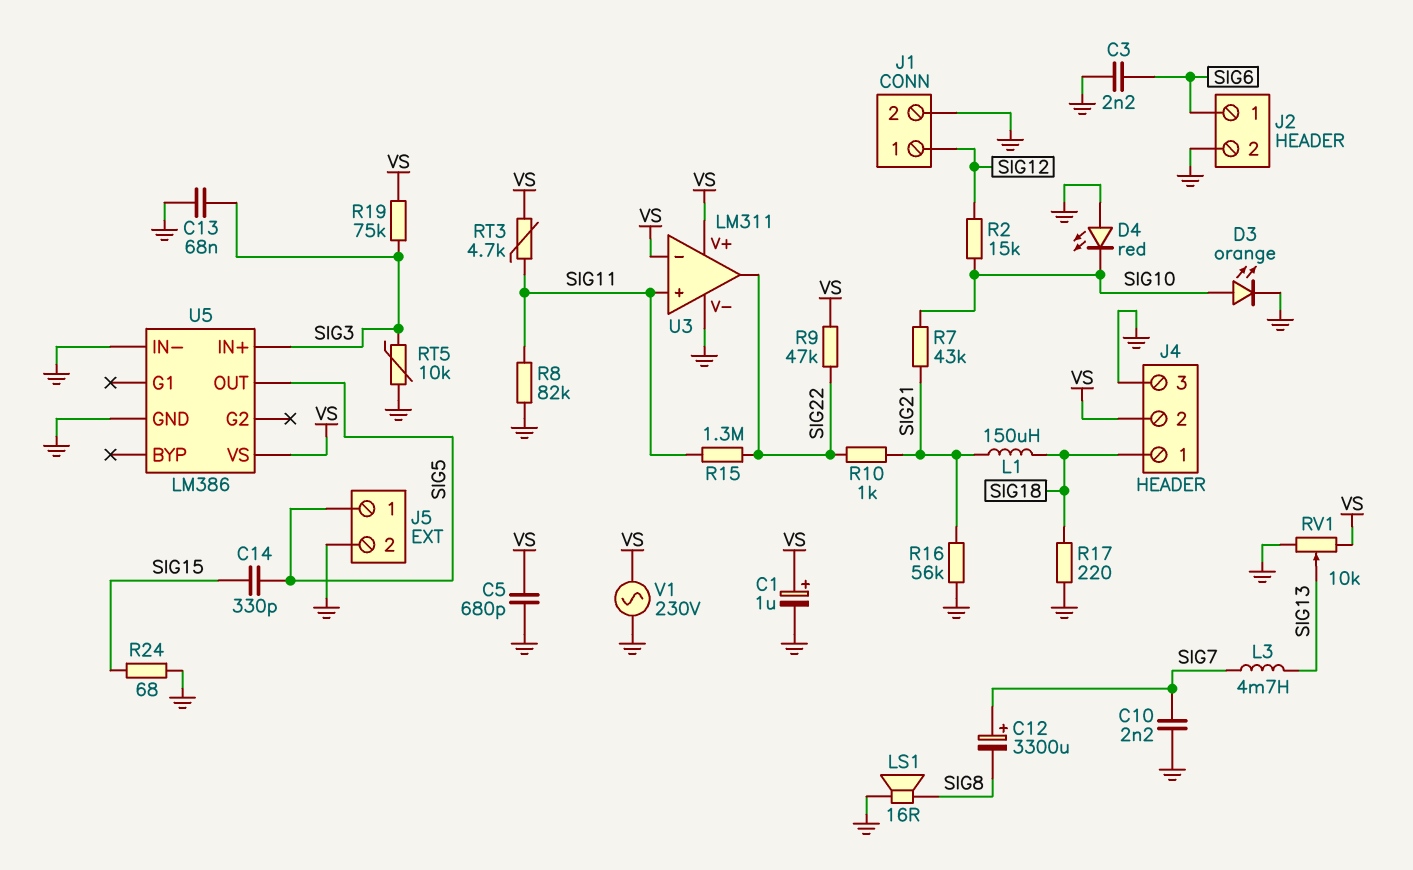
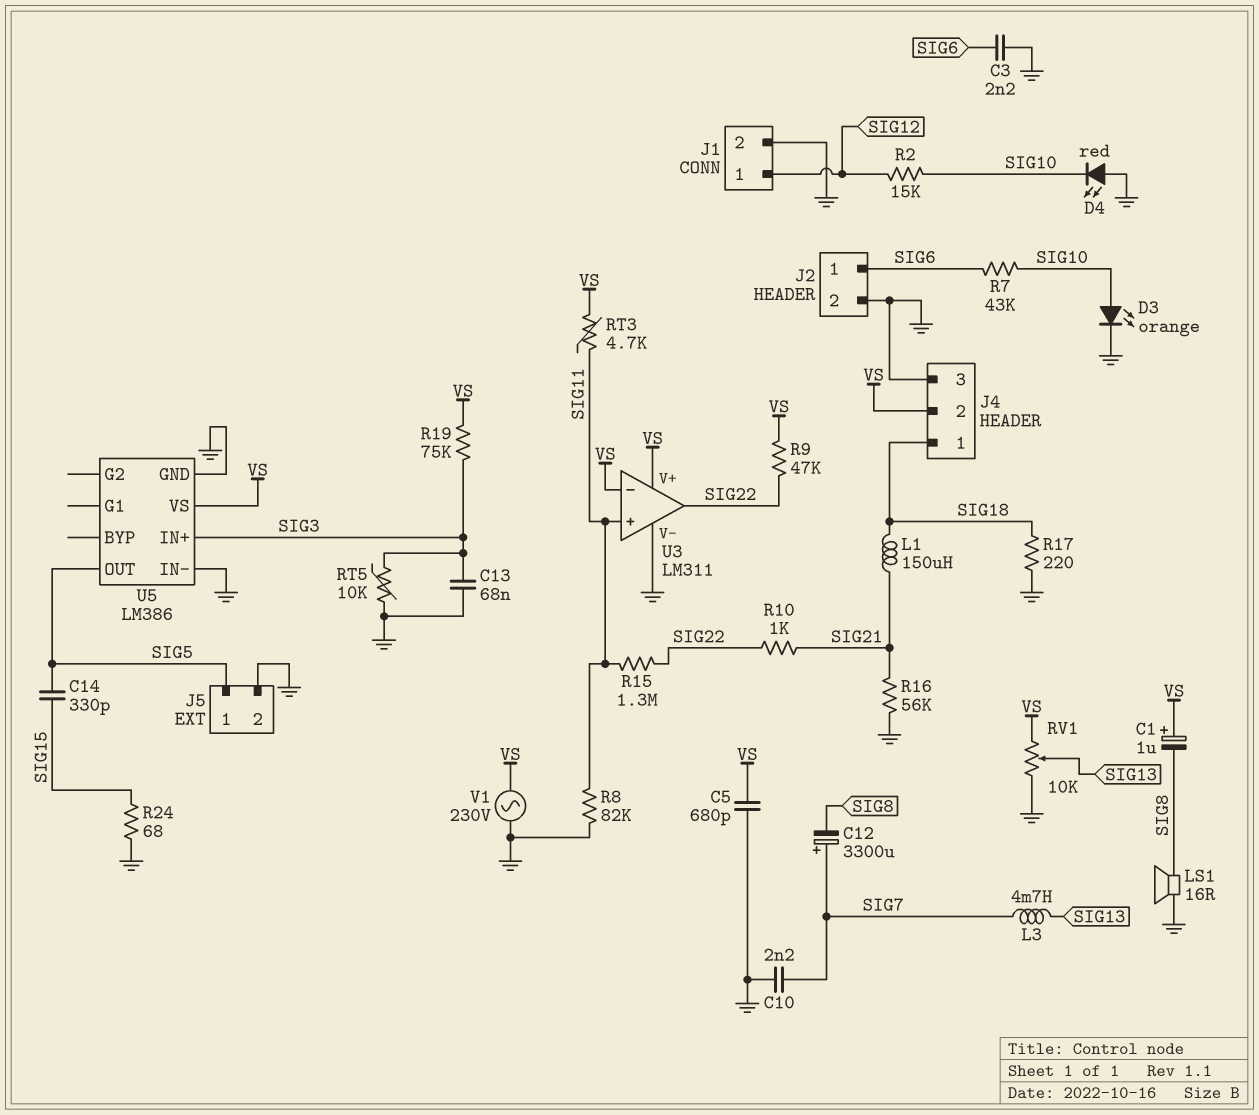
C1: 1uF (plus VS, minus GND) -> 1uF (plus VS, minus SIG8)
R7: 43k (SIG10, SIG21) -> 43k (SIG6, SIG10)

